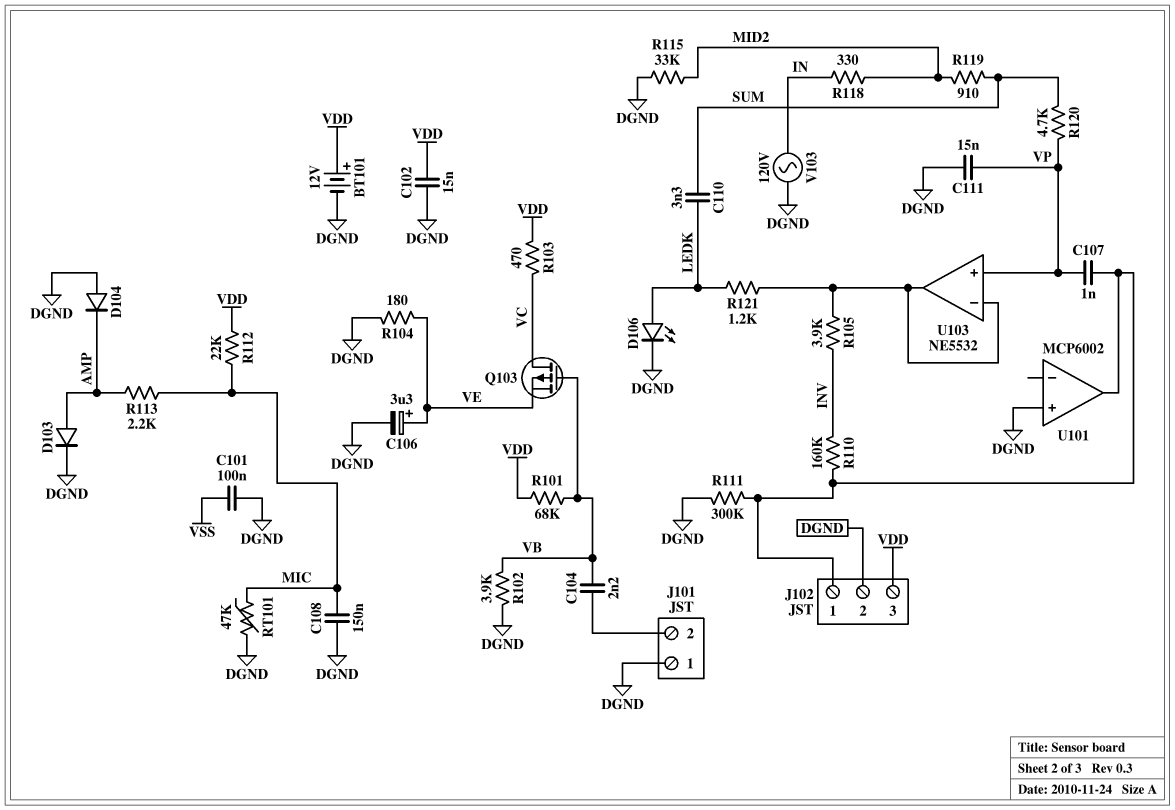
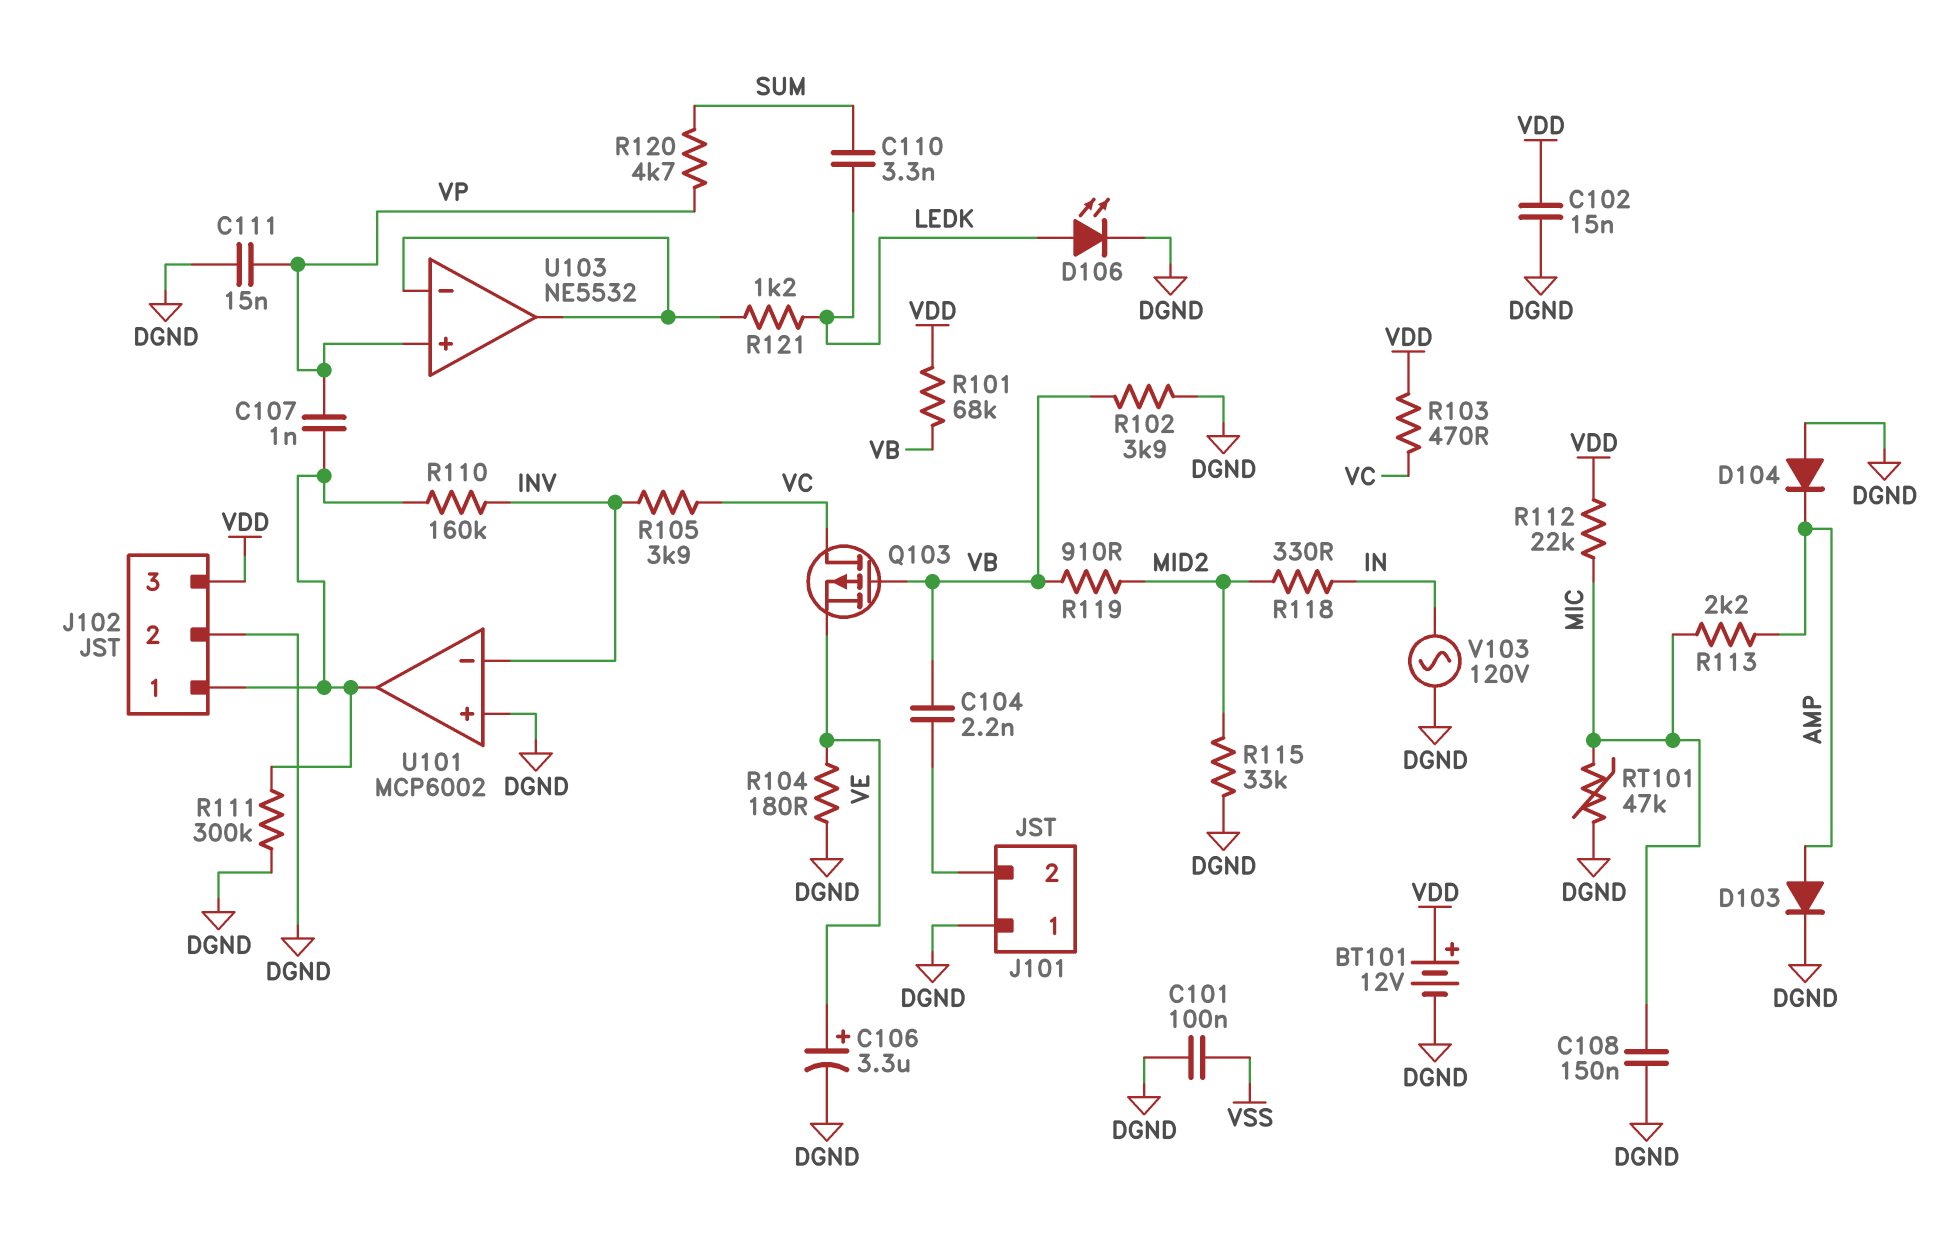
R105: 3.9k (INV, U103/in-) -> 3.9k (INV, VC)
R119: 910 (MID2, SUM) -> 910 (MID2, VB)
U101 pin in-: none -> INV

